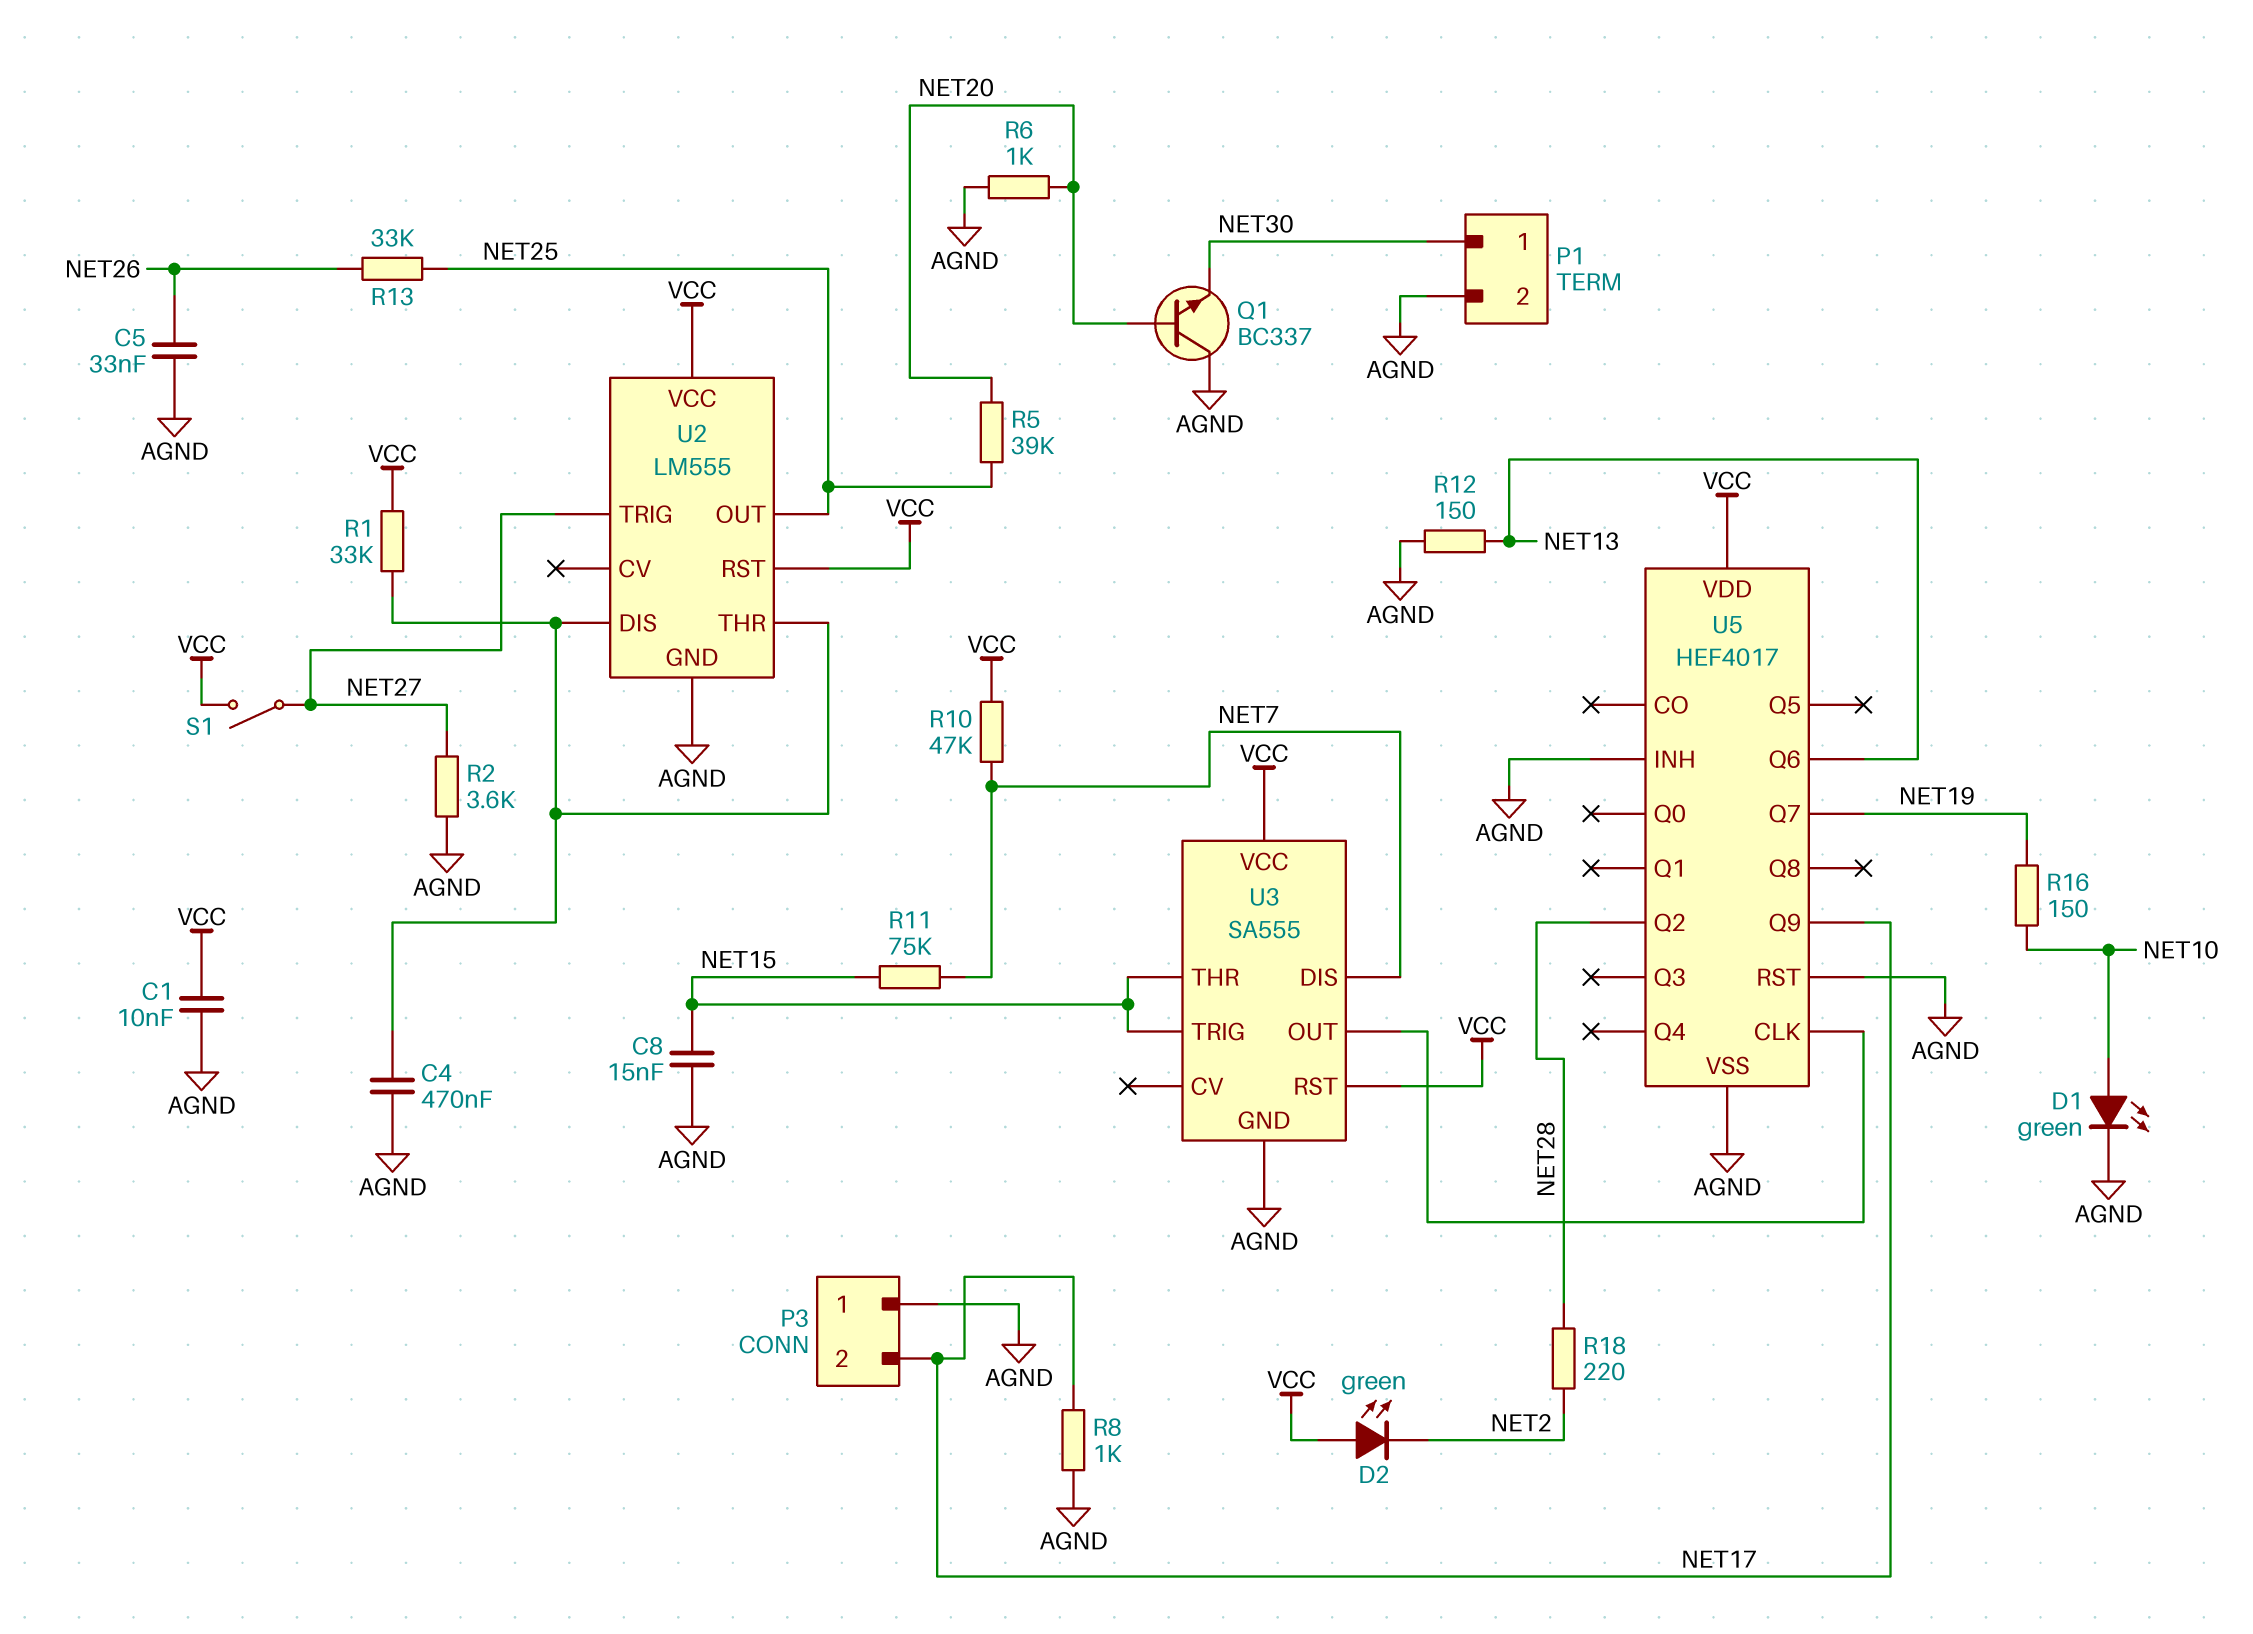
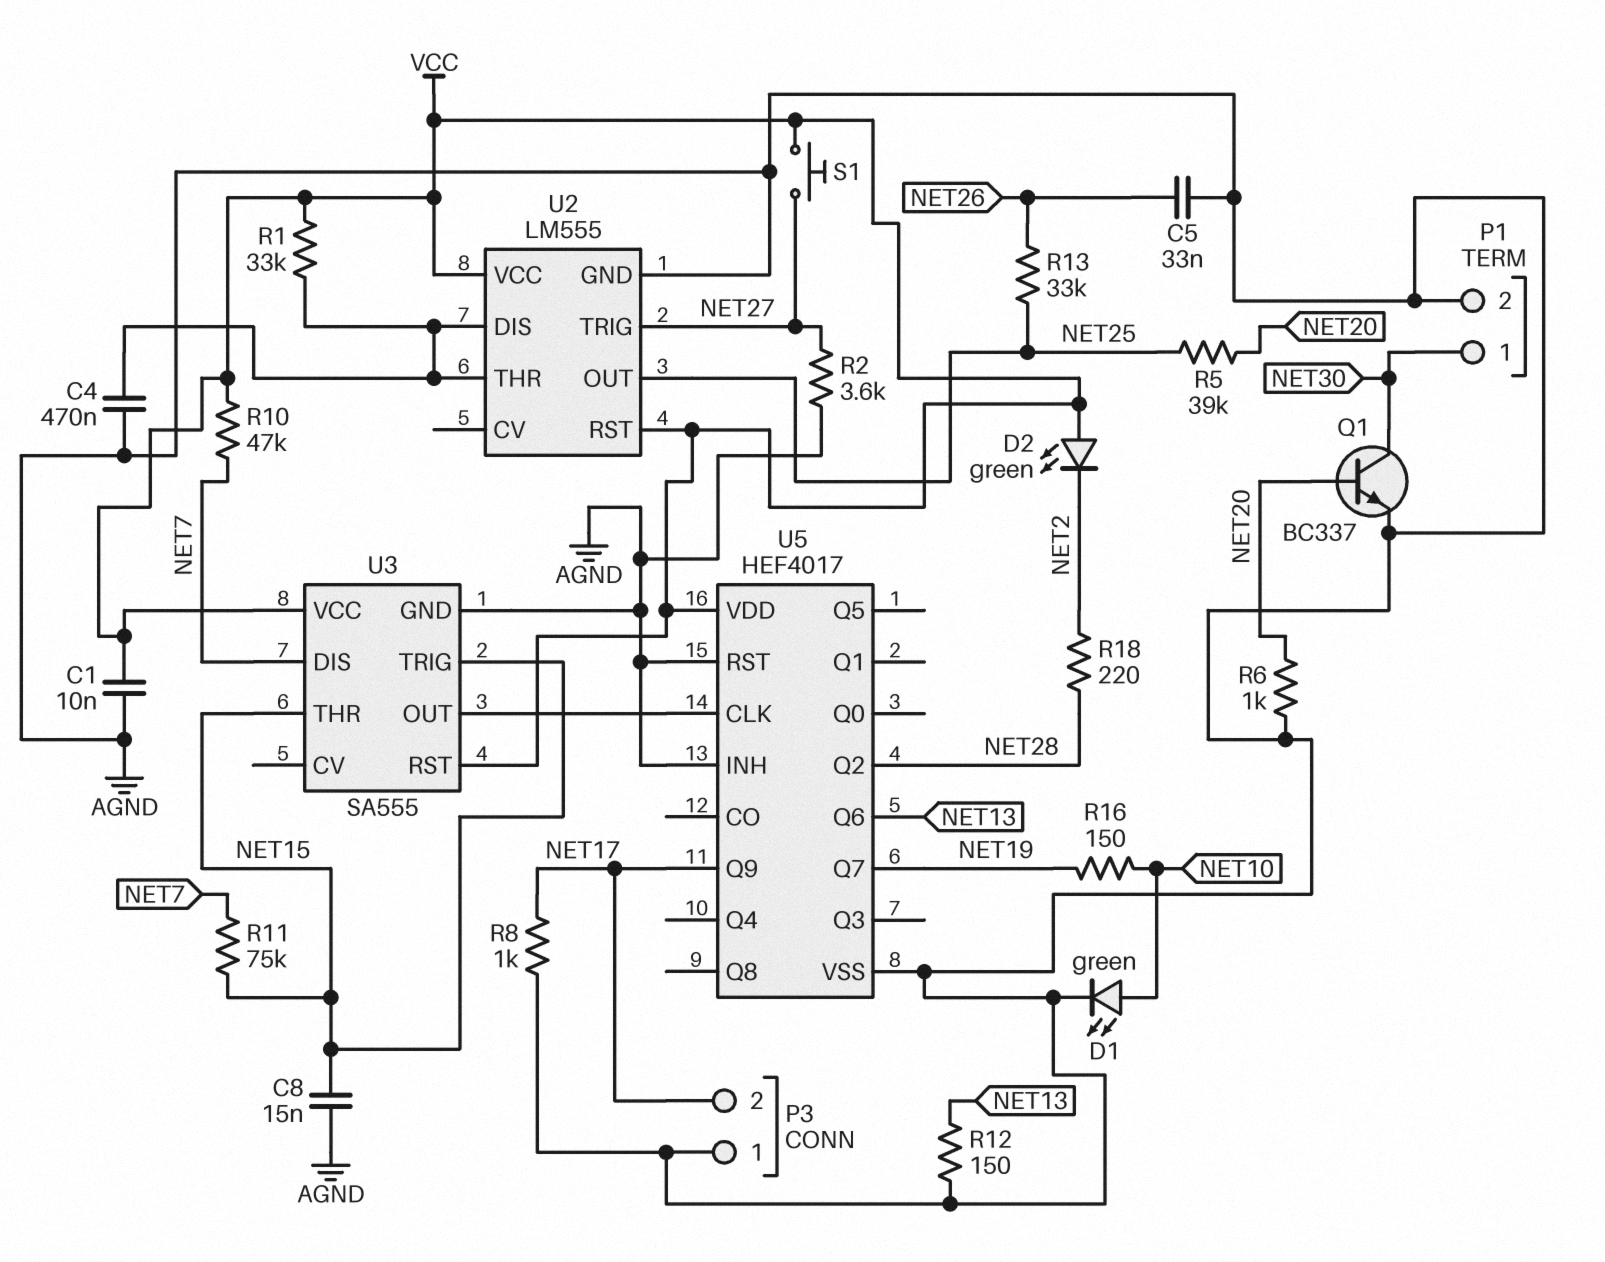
Q1: NPN BC337 (B NET20, C AGND, E NET30) -> NPN BC337 (B NET20, C NET30, E AGND)
S1: switch (NET27, VCC) -> button (NET27, VCC)

